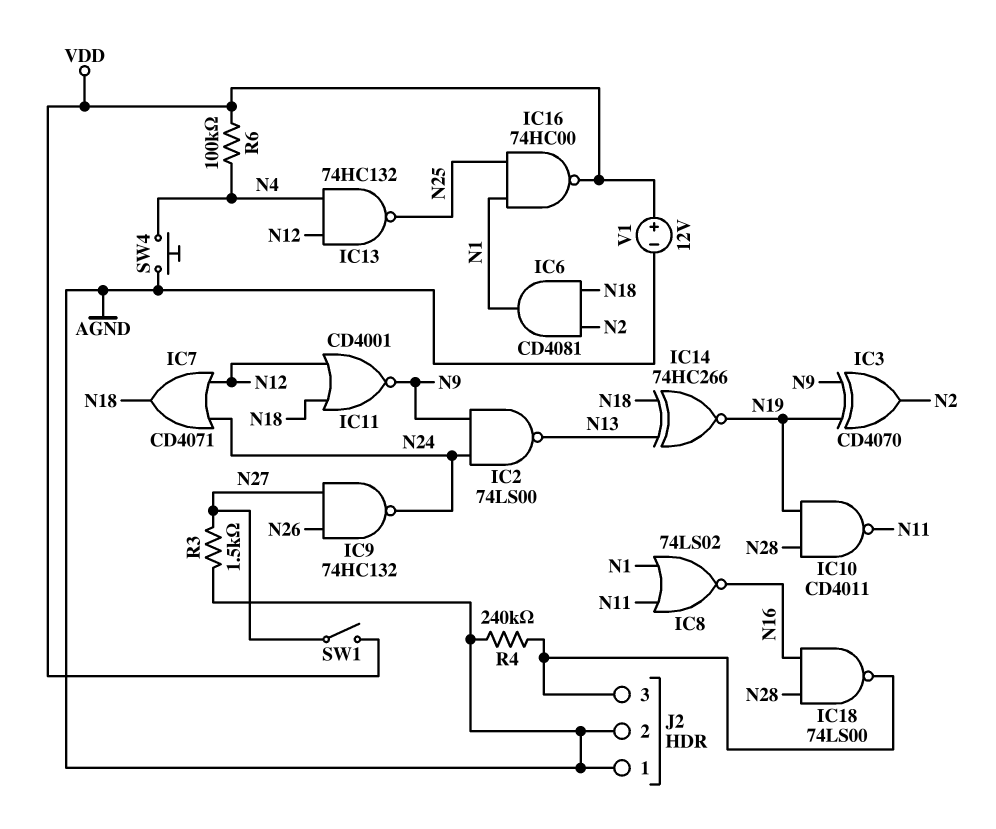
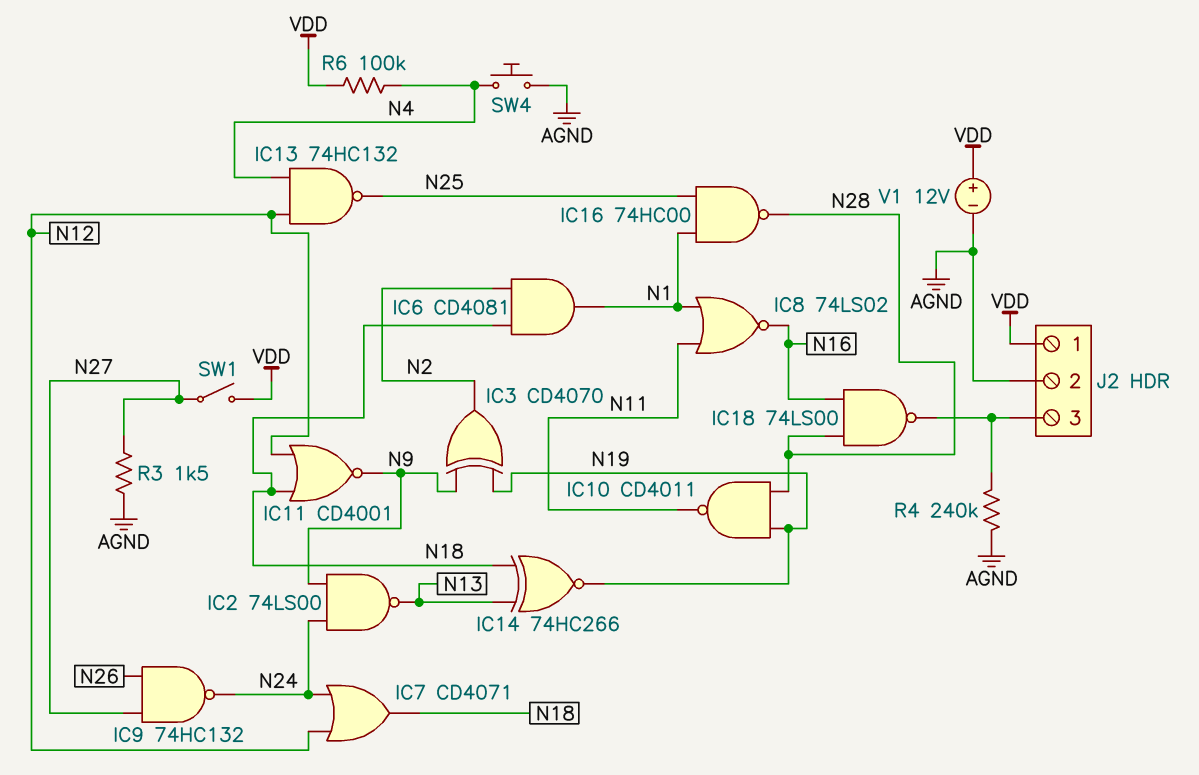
IC16: NAND 74HC00 (in N1, in N25, out VDD) -> NAND 74HC00 (in N1, in N25, out N28)
J2 pin 1: AGND -> VDD

